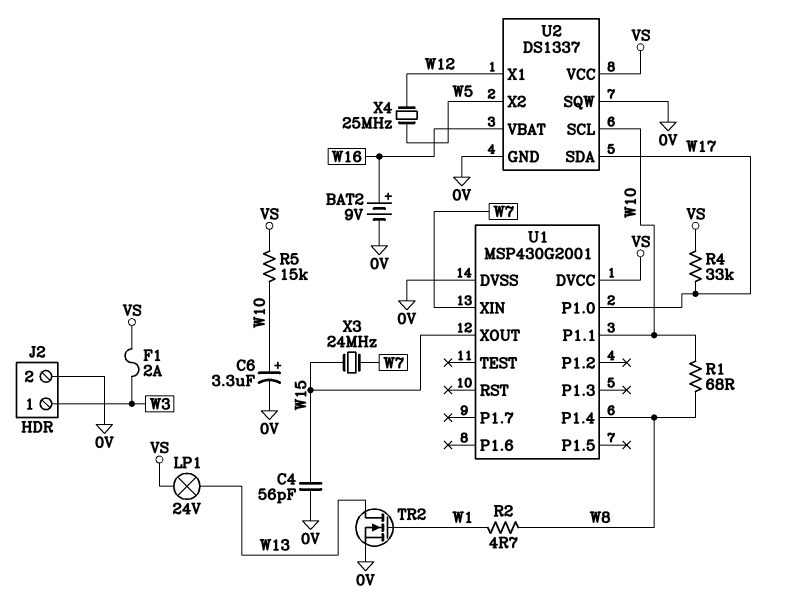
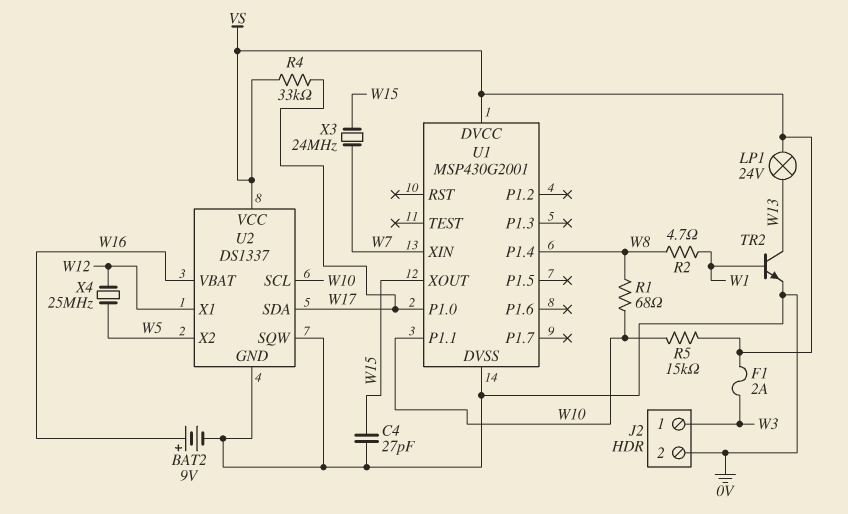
C4: 56pF (0V, W15) -> 27pF (0V, W15)
C6: 3.3uF (plus W10, minus 0V) -> none
TR2: NMOS (G W1, D W13, S 0V) -> NPN (B W1, C W13, E 0V)

